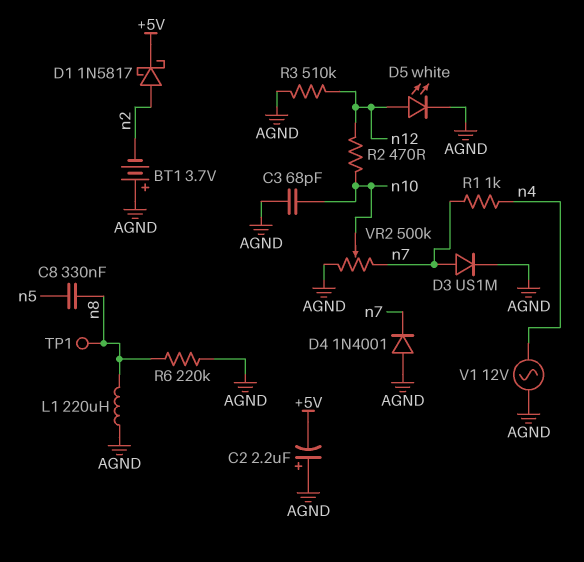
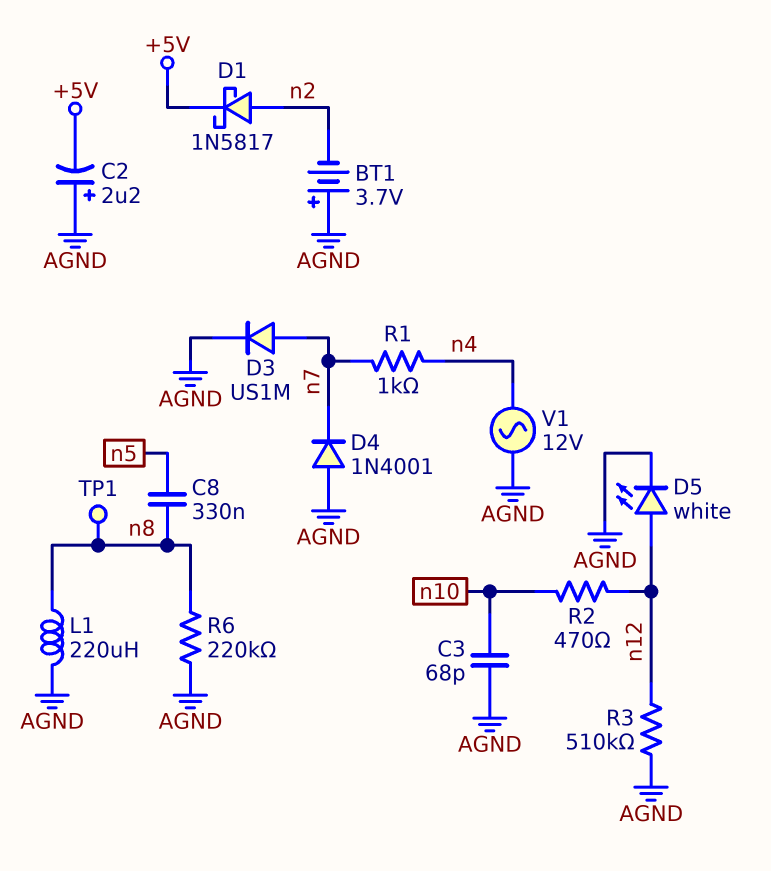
VR2: 500k (AGND, n7, wiper n10) -> none

